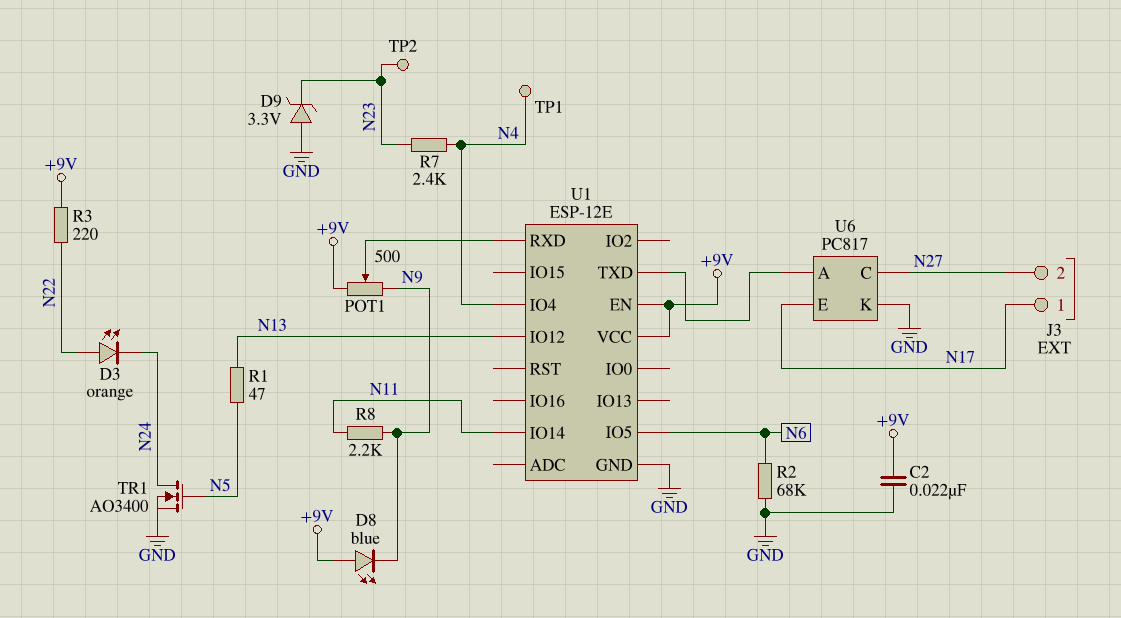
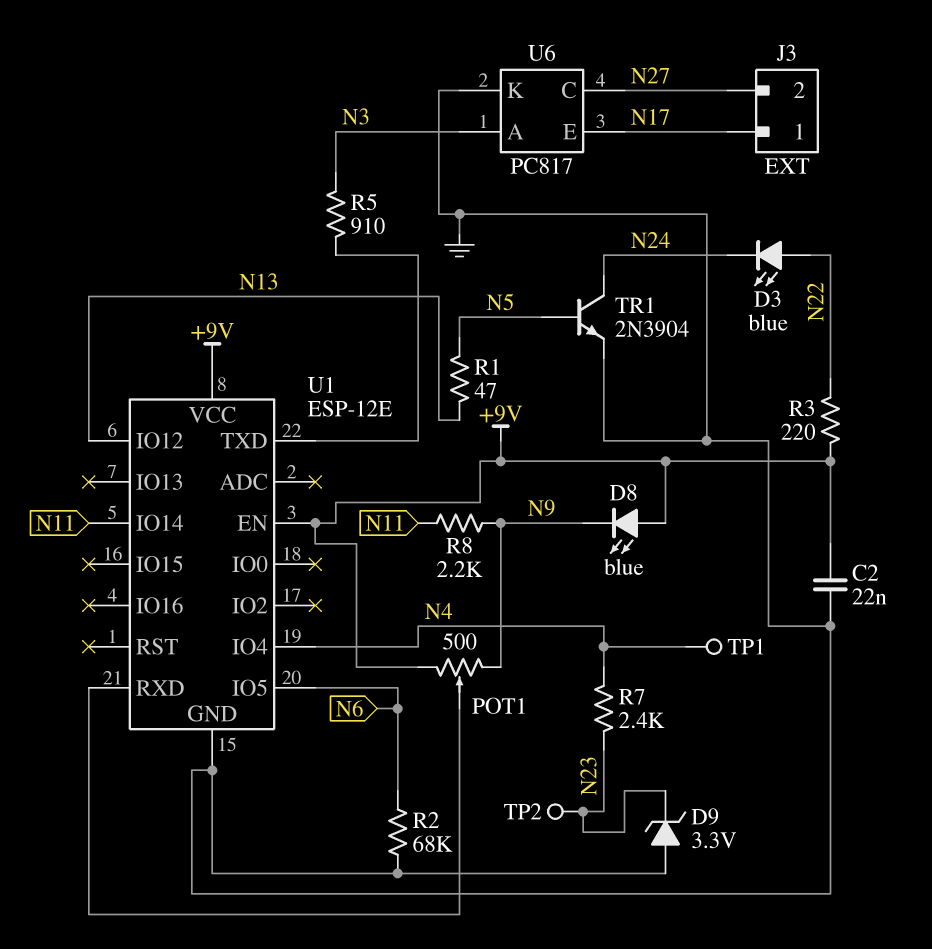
D3: LED orange (A N22, K N24) -> LED blue (A N22, K N24)
R5: none -> 910 (N3, U1/TXD)
TR1: NMOS AO3400 (G N5, D N24, S GND) -> NPN 2N3904 (B N5, C N24, E GND)
U6 pin A: U1/TXD -> N3

